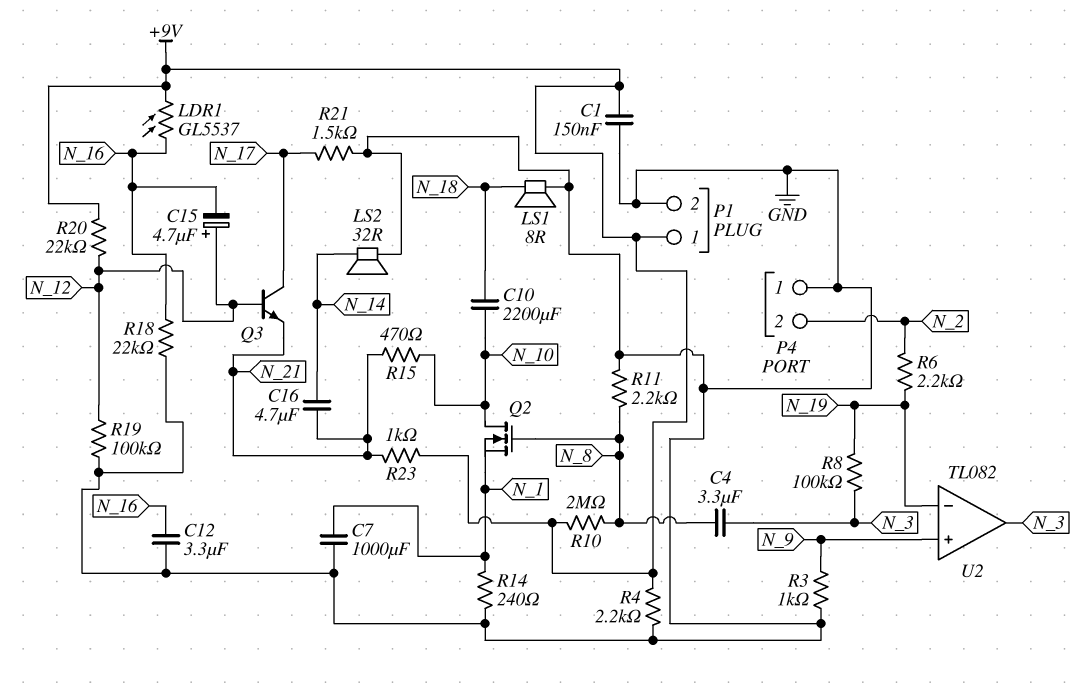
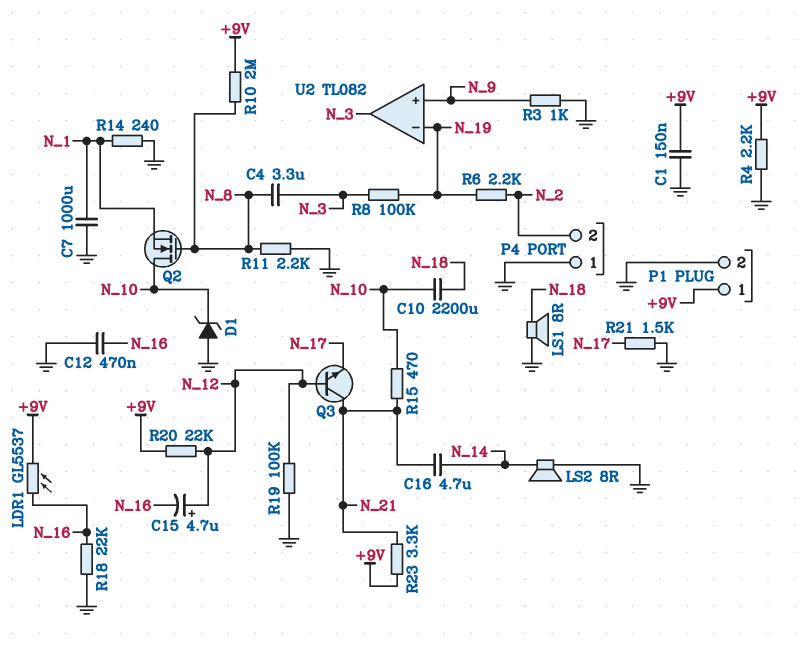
C12: 3.3uF (GND, N_16) -> 470nF (GND, N_16)
D1: none -> zener (A GND, K N_10)
LS2: speaker 32R (GND, N_14) -> speaker 8R (GND, N_14)
Q3: NPN (B N_12, C N_17, E N_21) -> NPN (B N_12, C N_21, E N_17)
R23: 1k (+9V, N_21) -> 3.3k (+9V, N_21)

